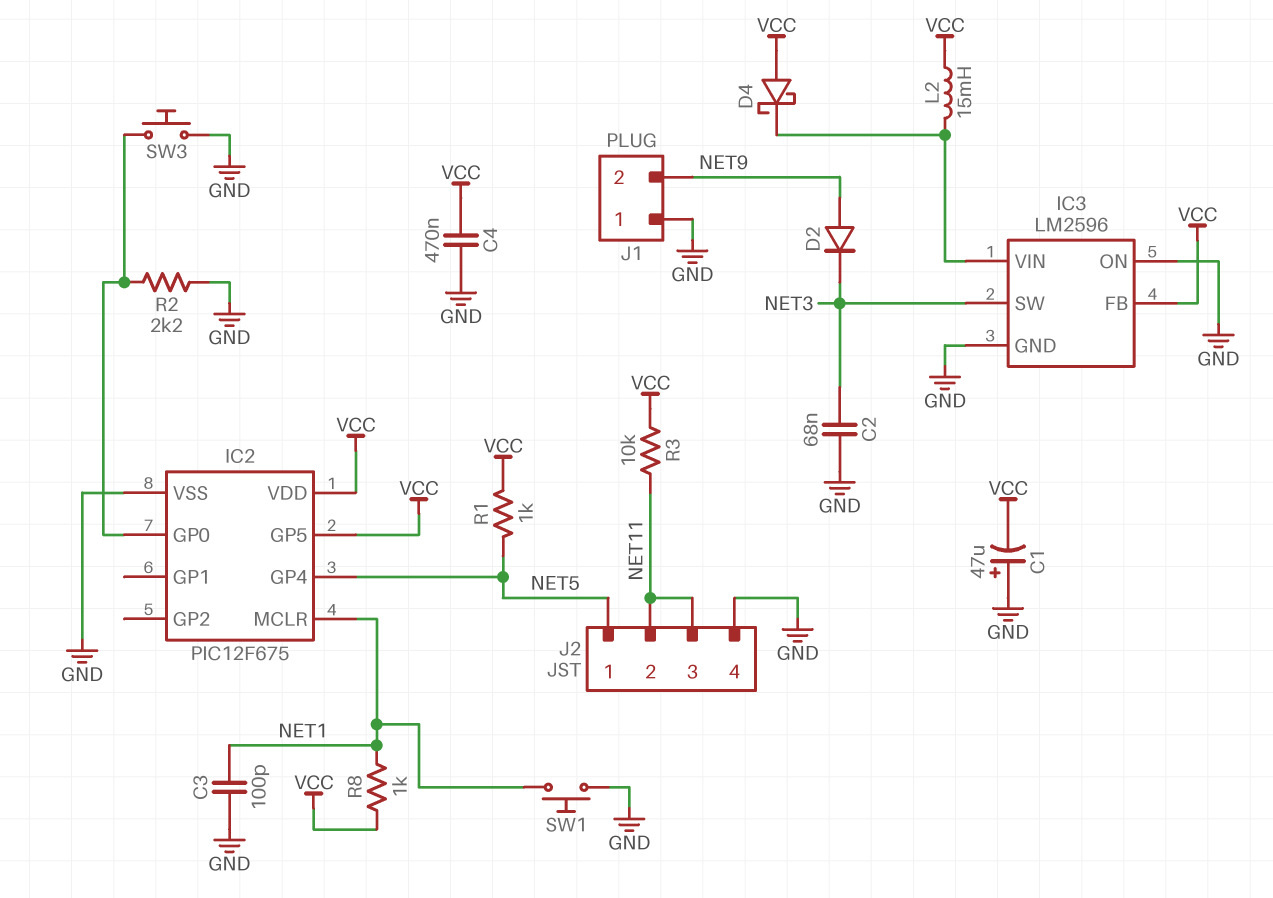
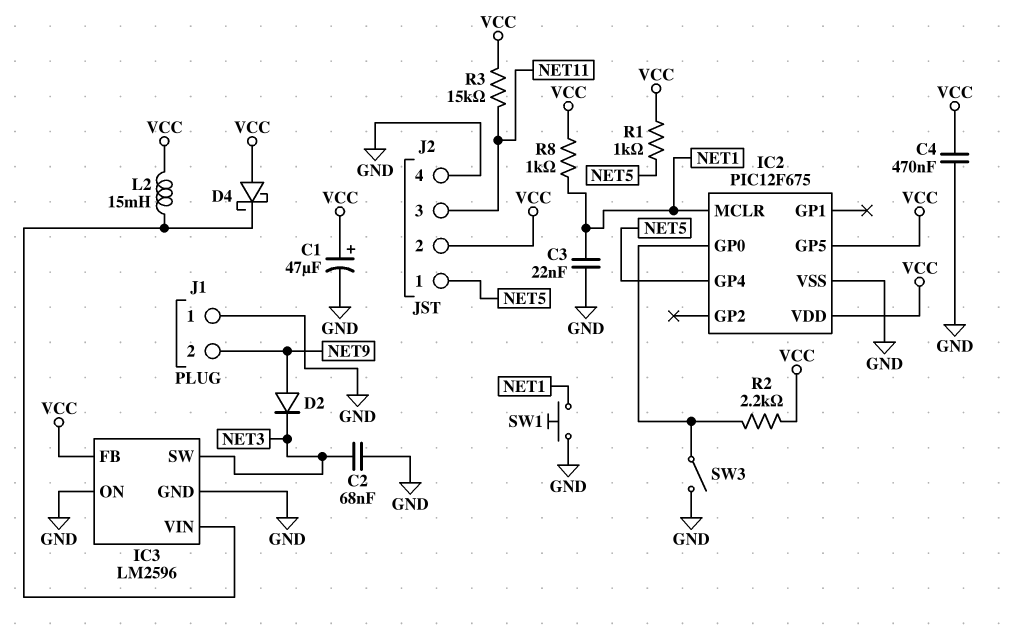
C1: 47uF (plus GND, minus VCC) -> 47uF (plus VCC, minus GND)
C3: 100pF (GND, NET1) -> 22nF (GND, NET1)
J2 pin 2: NET11 -> VCC
R2: 2.2k (GND, IC2/GP0) -> 2.2k (IC2/GP0, VCC)
R3: 10k (NET11, VCC) -> 15k (NET11, VCC)
SW3: button (GND, IC2/GP0) -> switch (GND, IC2/GP0)

